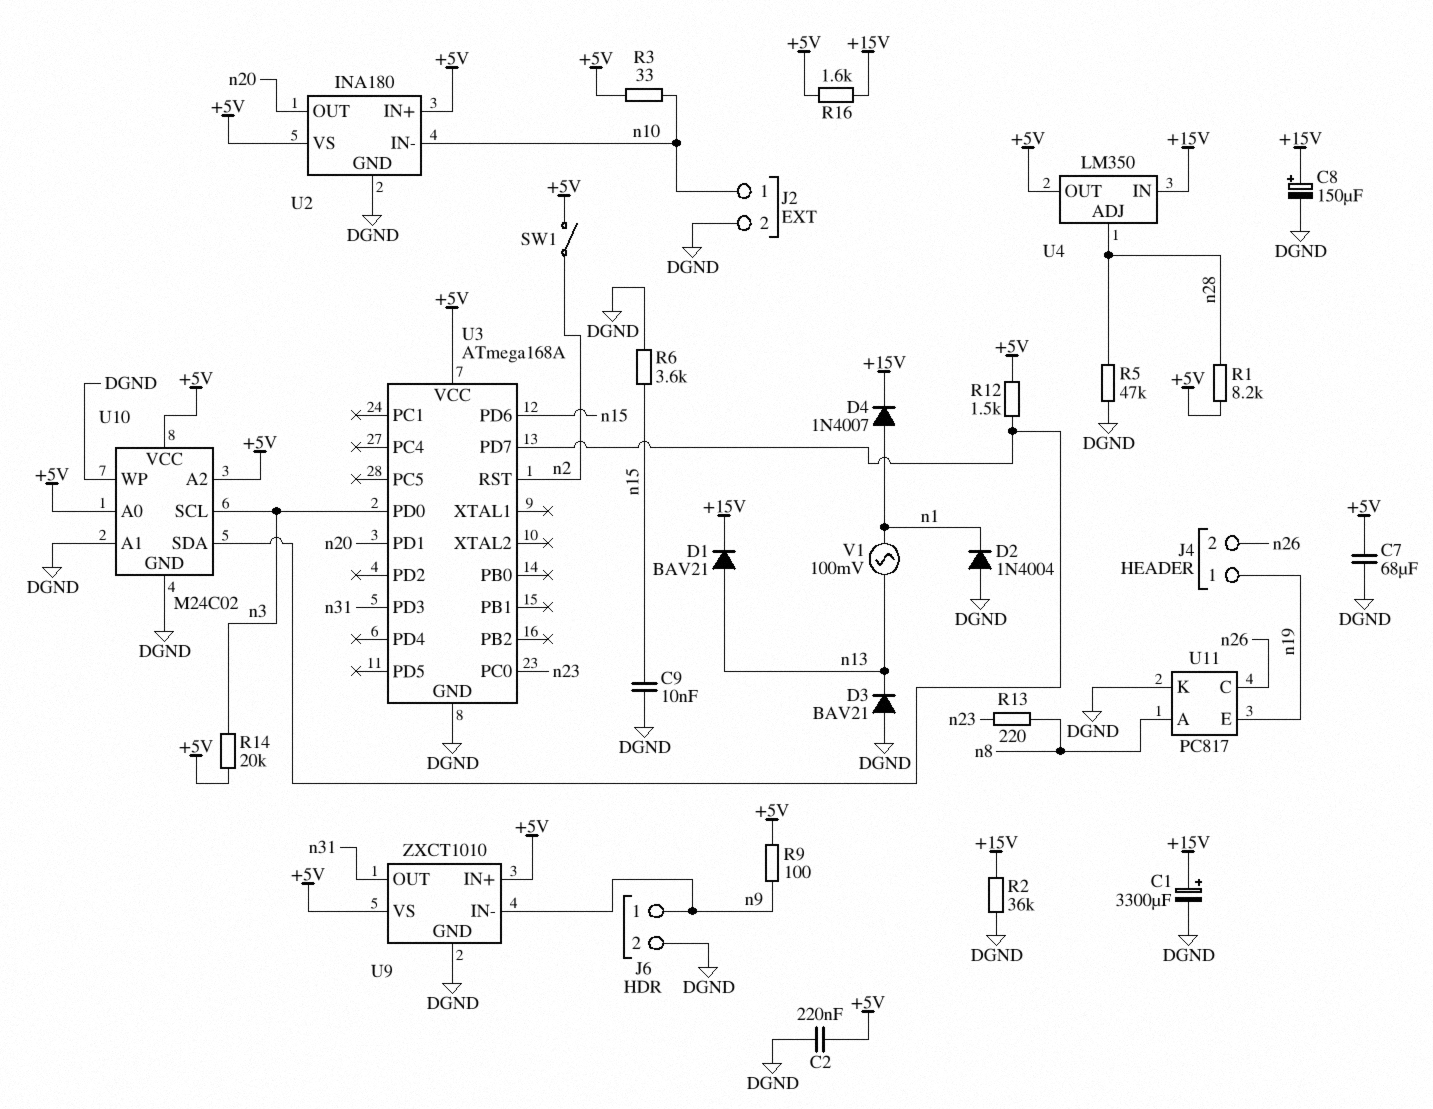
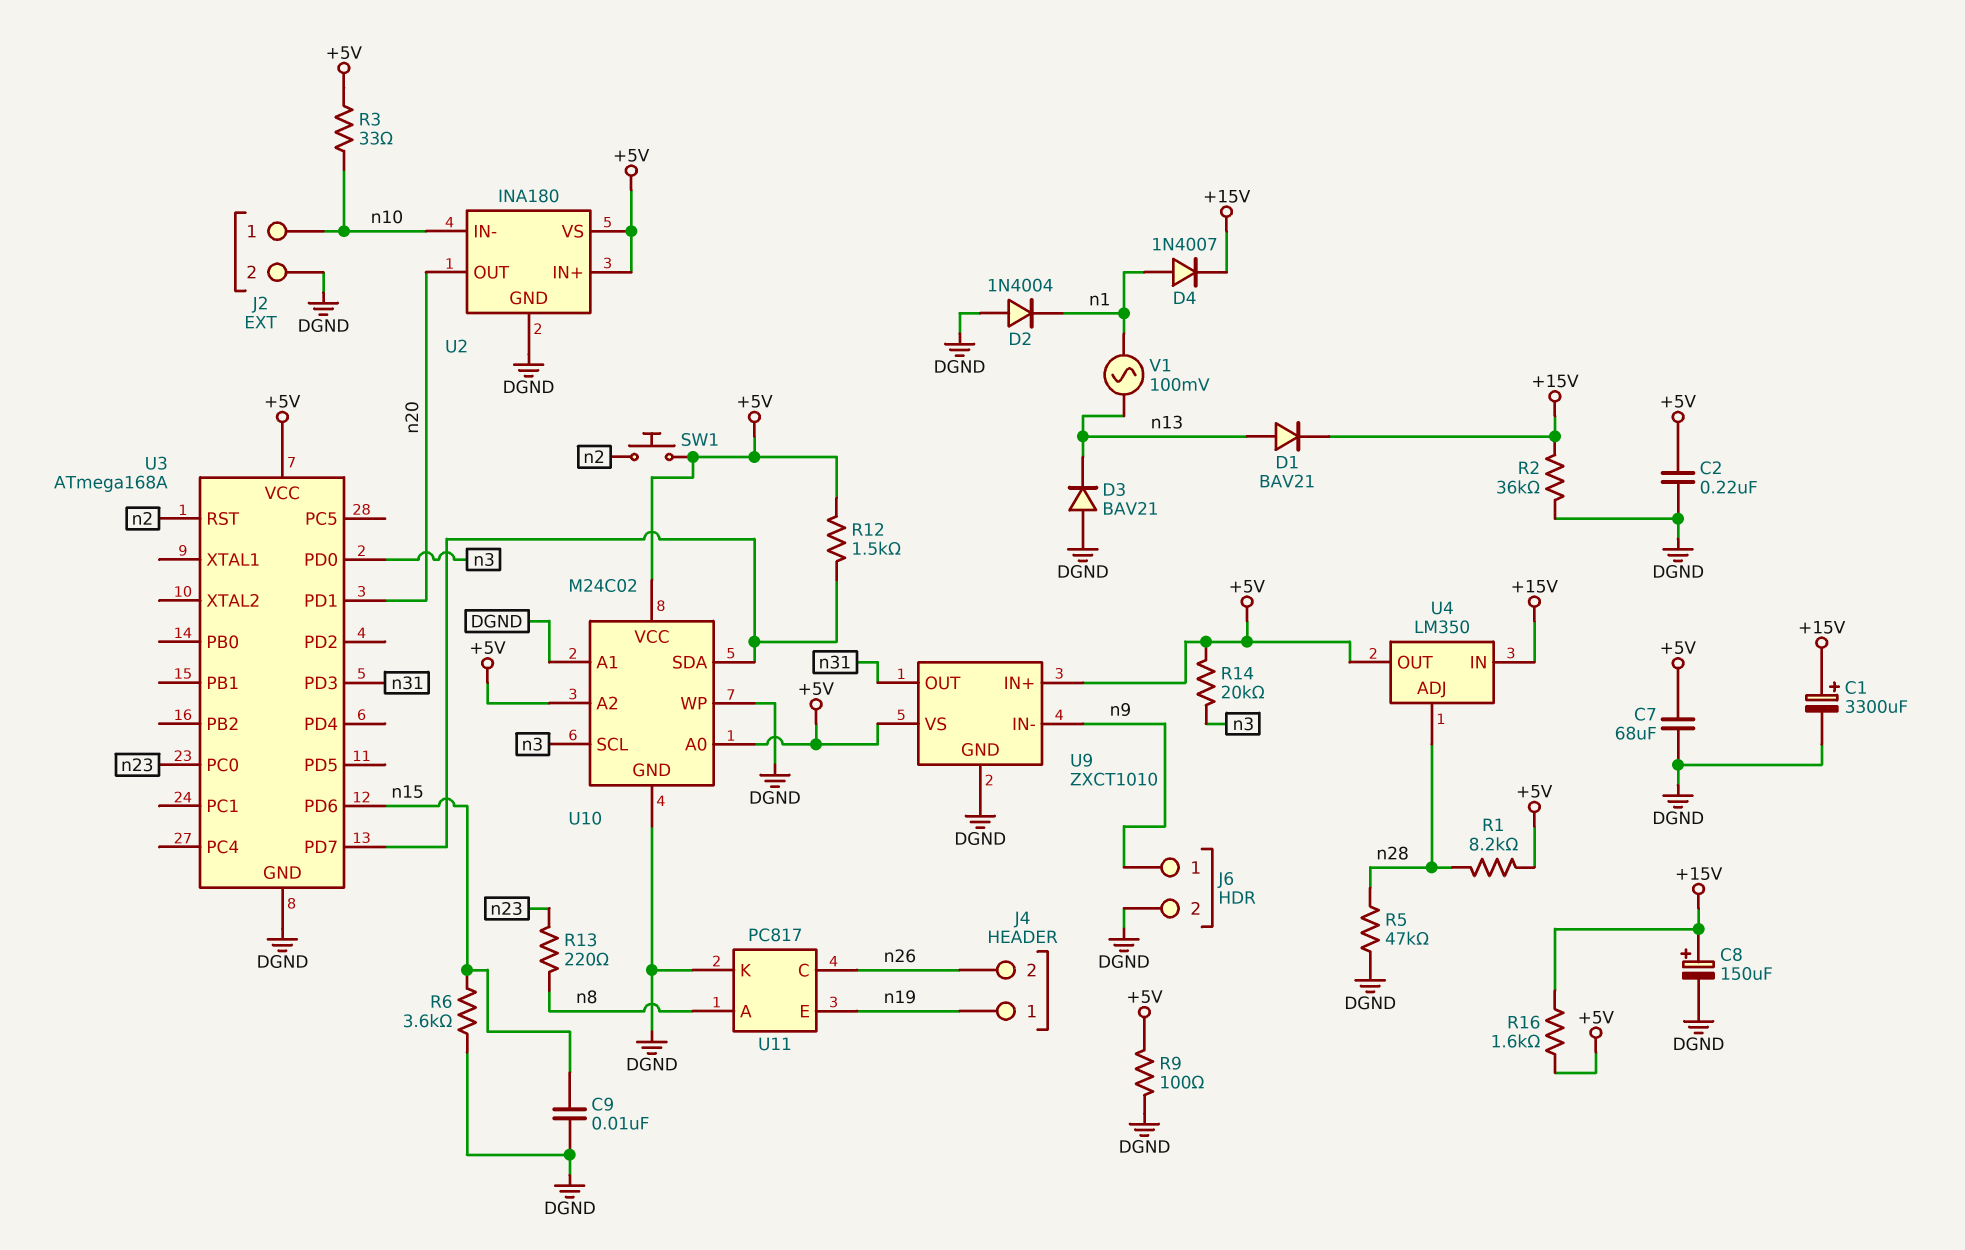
R9: 100 (+5V, n9) -> 100 (+5V, DGND)
SW1: switch (+5V, n2) -> button (+5V, n2)

